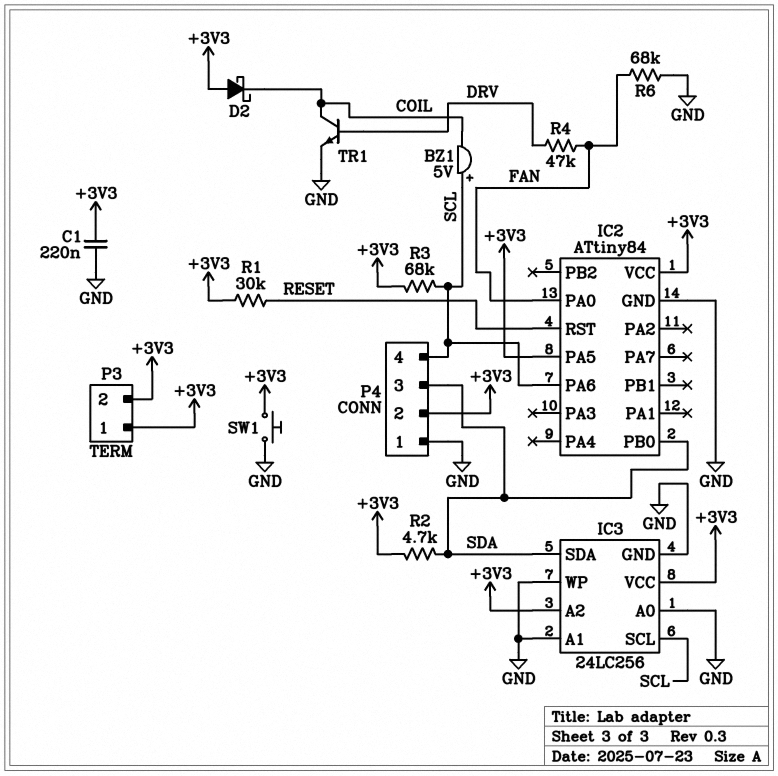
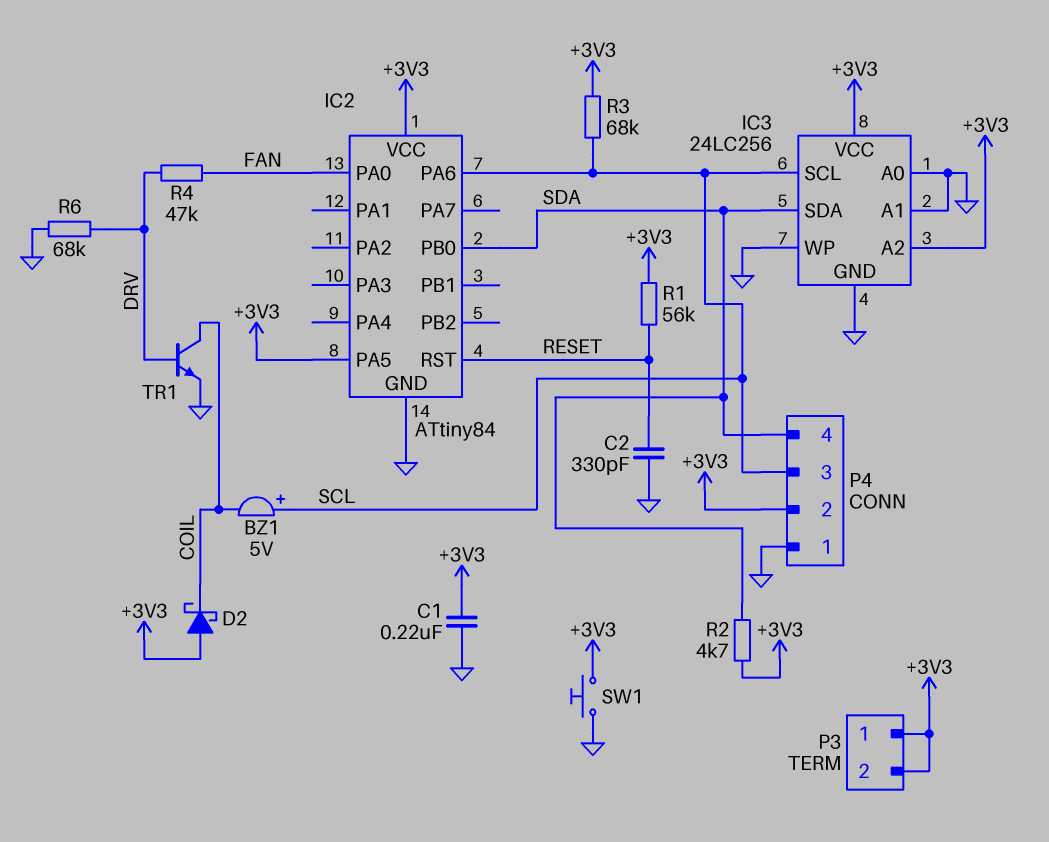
C2: none -> 330pF (GND, RESET)
P4 pin 3: SDA -> SCL
P4 pin 4: SCL -> SDA
R1: 30k (+3V3, RESET) -> 56k (+3V3, RESET)
R6: 68k (FAN, GND) -> 68k (DRV, GND)

